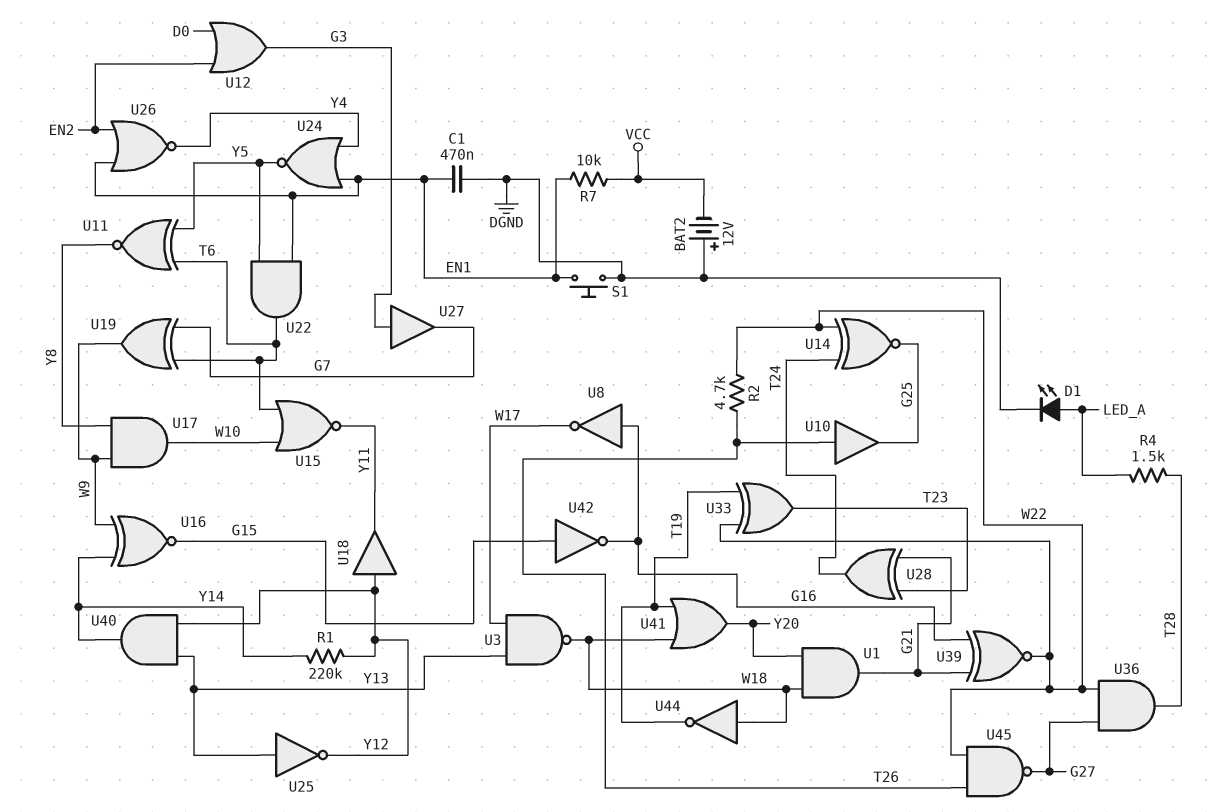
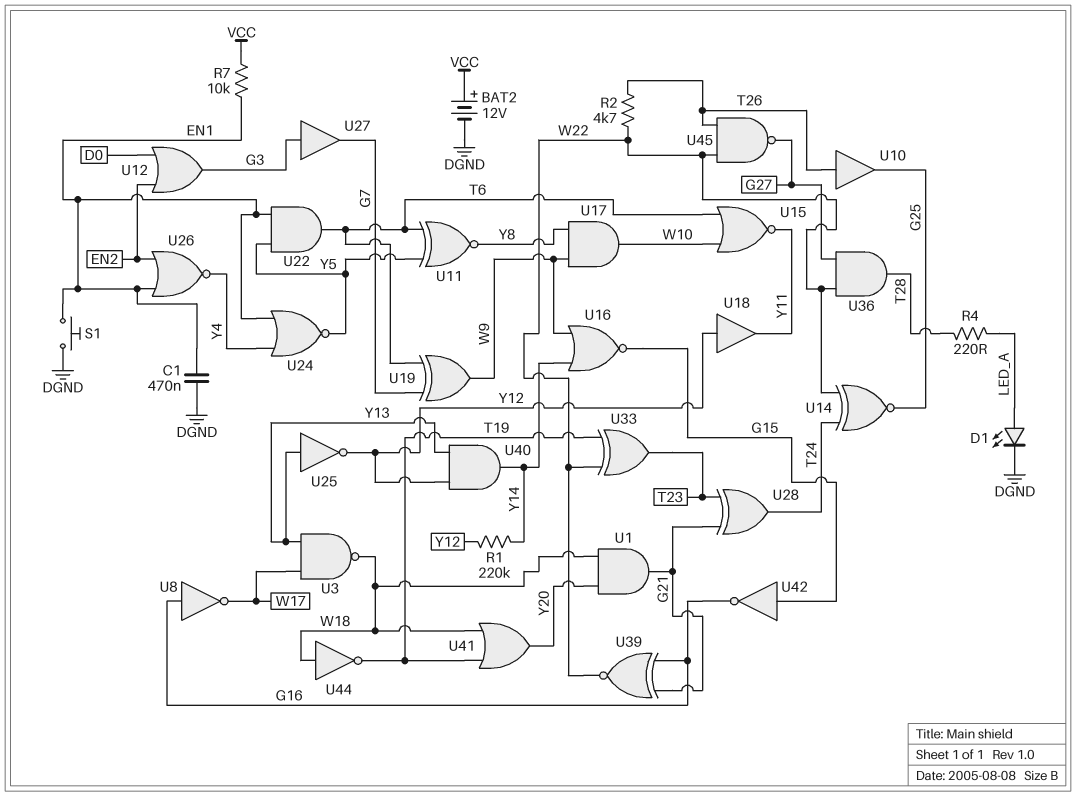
BAT2: 12V (plus DGND, minus VCC) -> 12V (plus VCC, minus DGND)
R4: 1.5k (LED_A, T28) -> 220 (LED_A, T28)
U16: XNOR (in W9, in Y14, out G15) -> NOR (in W9, in Y14, out G15)

